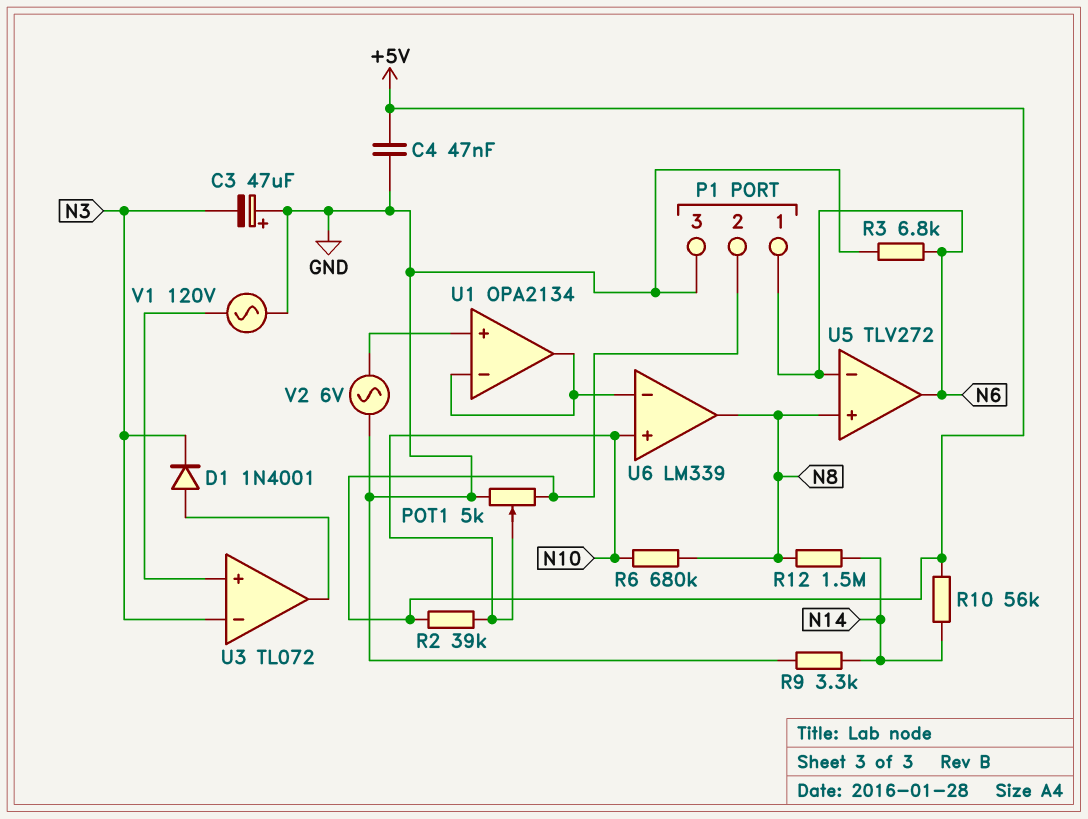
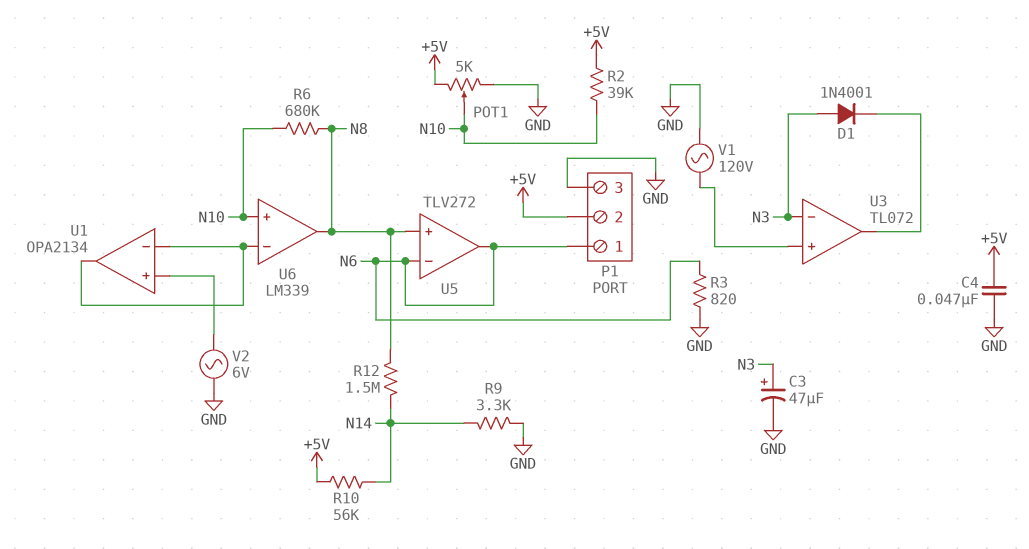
C3: 47uF (plus GND, minus N3) -> 47uF (plus N3, minus GND)
D1: diode 1N4001 (A U3/out, K N3) -> diode 1N4001 (A N3, K U3/out)
R3: 6.8k (GND, N6) -> 820 (GND, N6)

